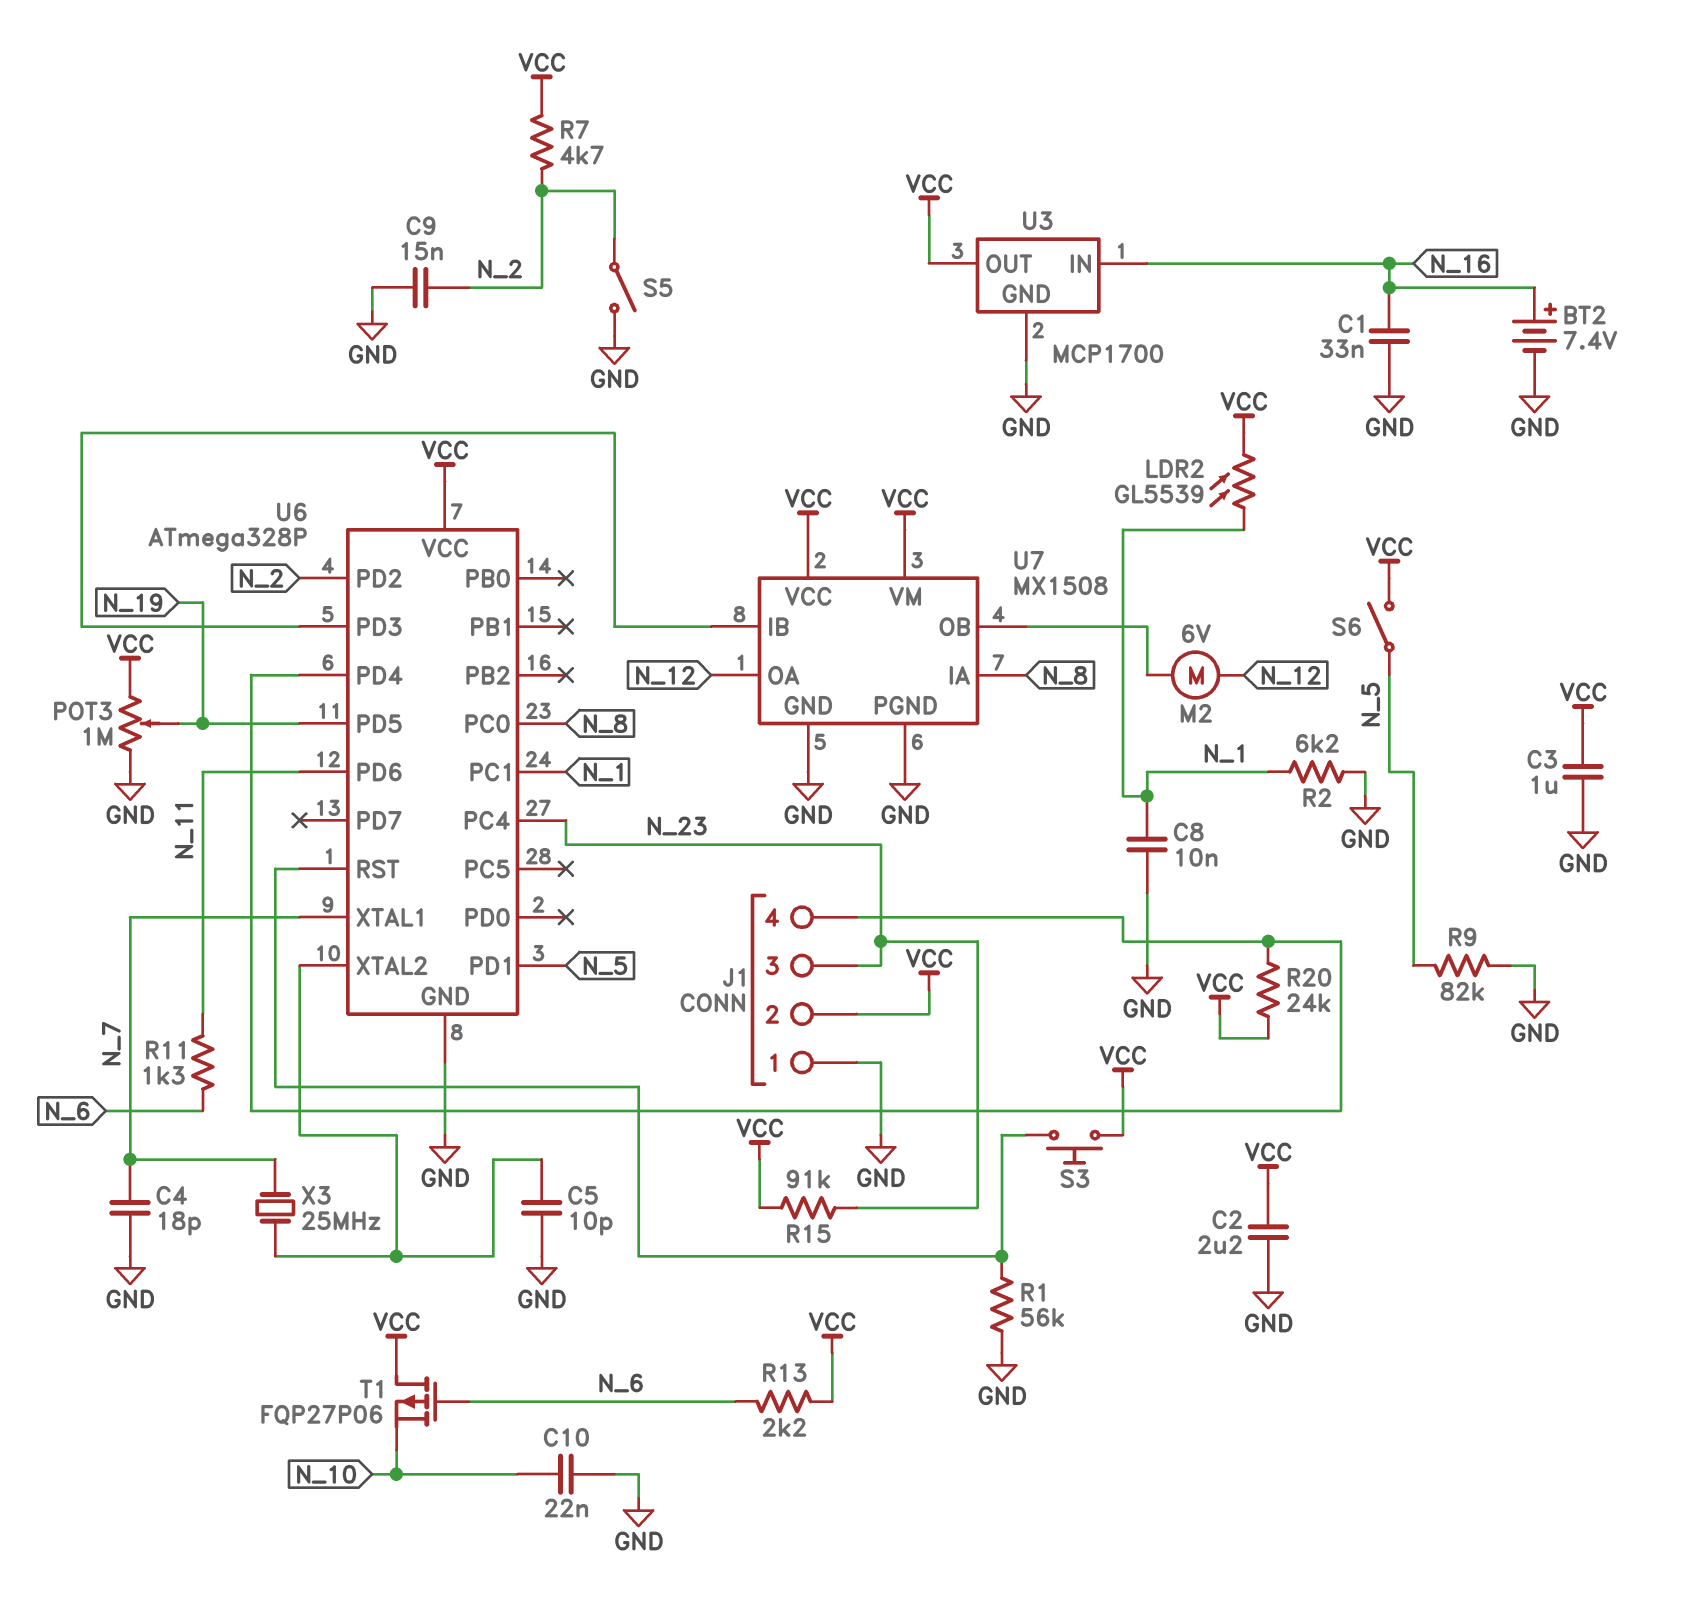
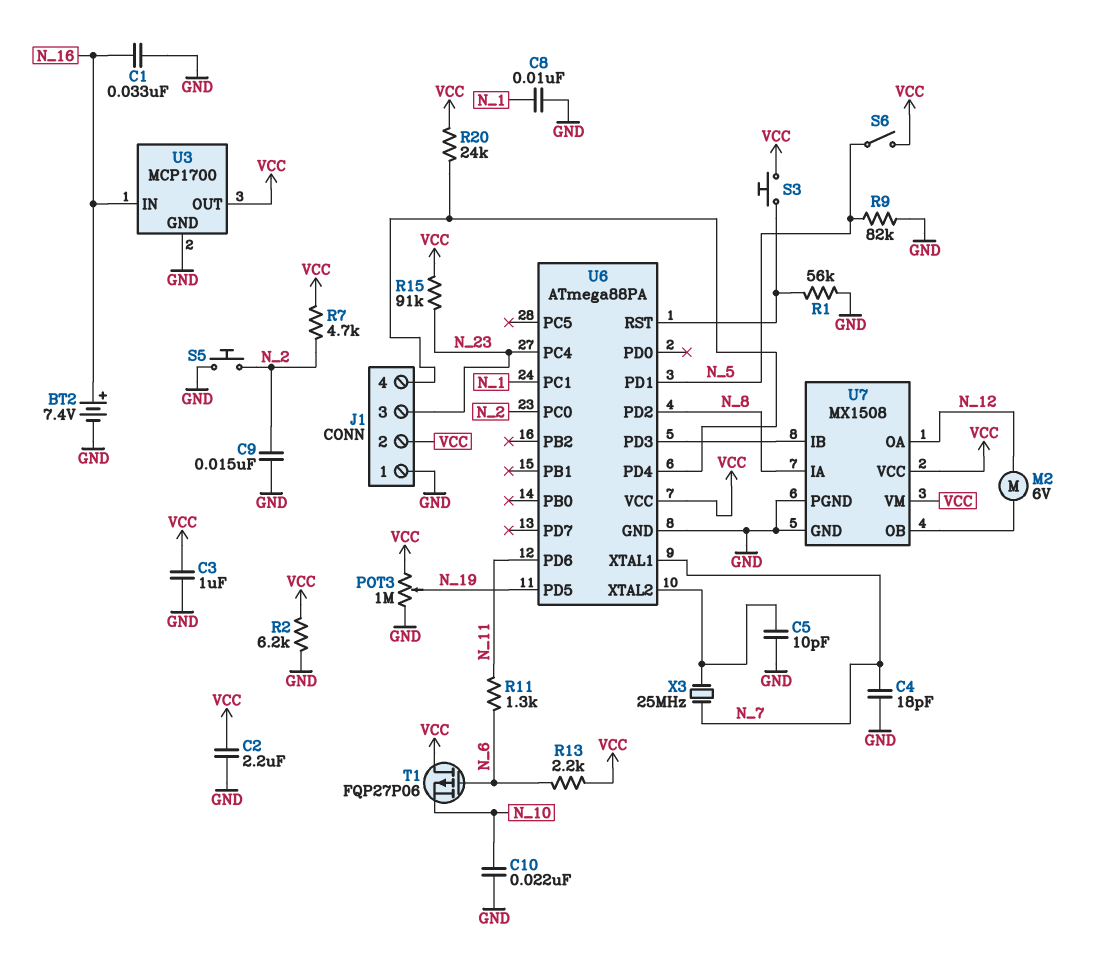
LDR2: GL5539 (N_1, VCC) -> none
R2: 6.2k (GND, N_1) -> 6.2k (GND, VCC)
S5: switch (GND, N_2) -> button (GND, N_2)
U6: ATmega328P -> ATmega88PA
U6 pin PC0: N_8 -> N_2
U6 pin PD2: N_2 -> N_8

